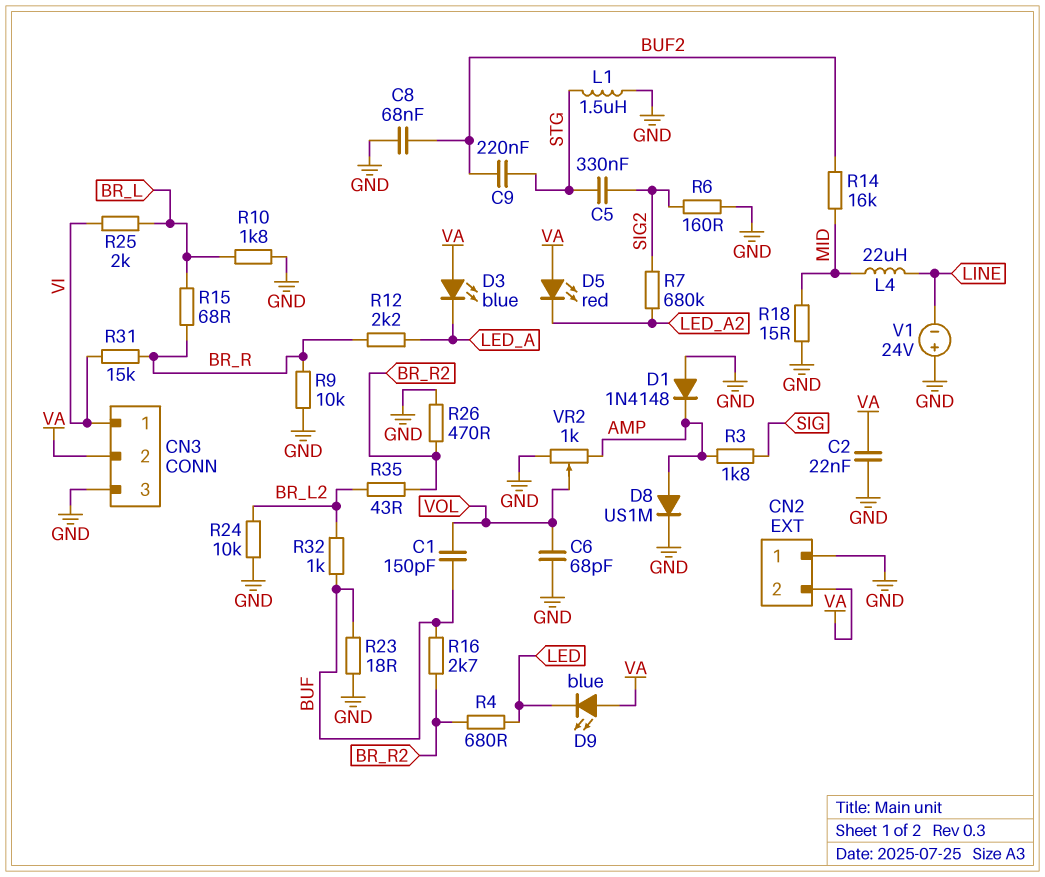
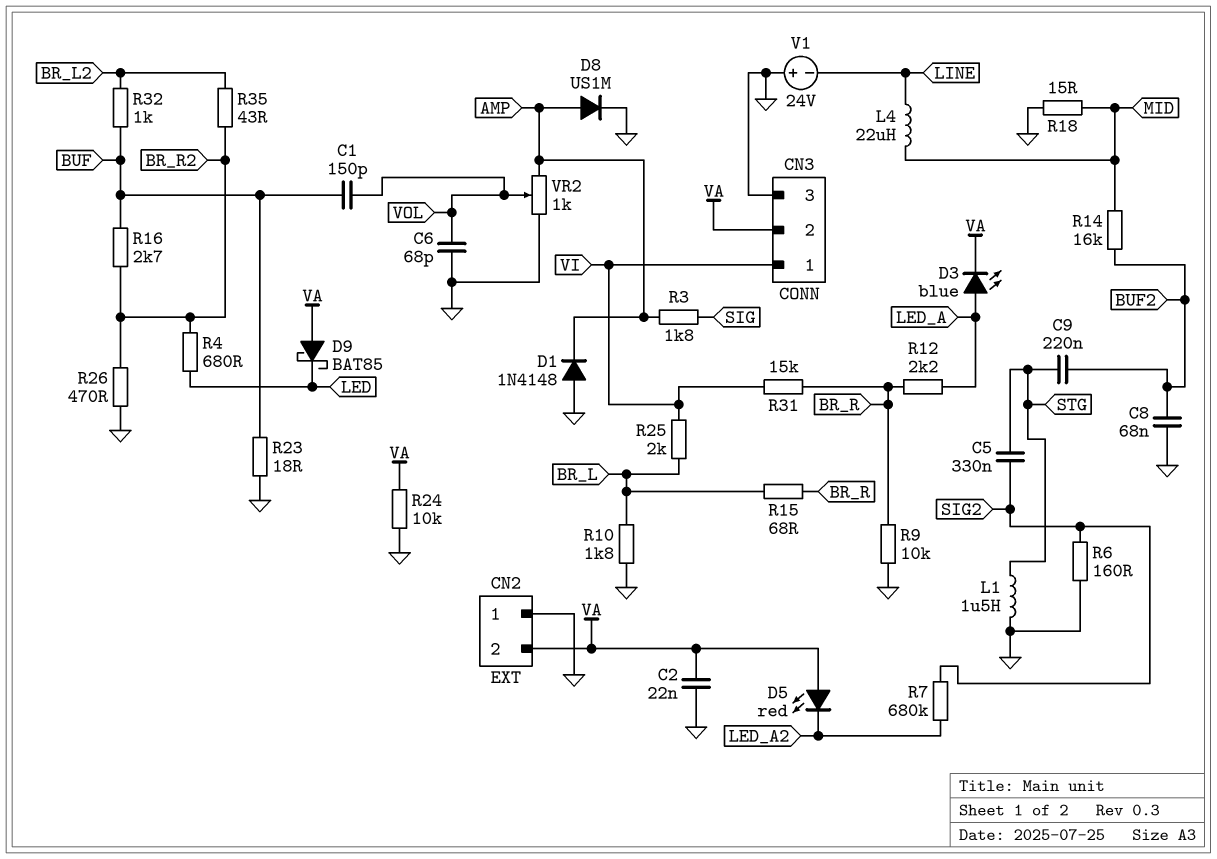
D3: LED blue (A VA, K LED_A) -> LED blue (A LED_A, K VA)
D9: LED blue (A VA, K LED) -> schottky BAT85 (A VA, K LED)
R24: 10k (BR_L2, GND) -> 10k (GND, VA)

